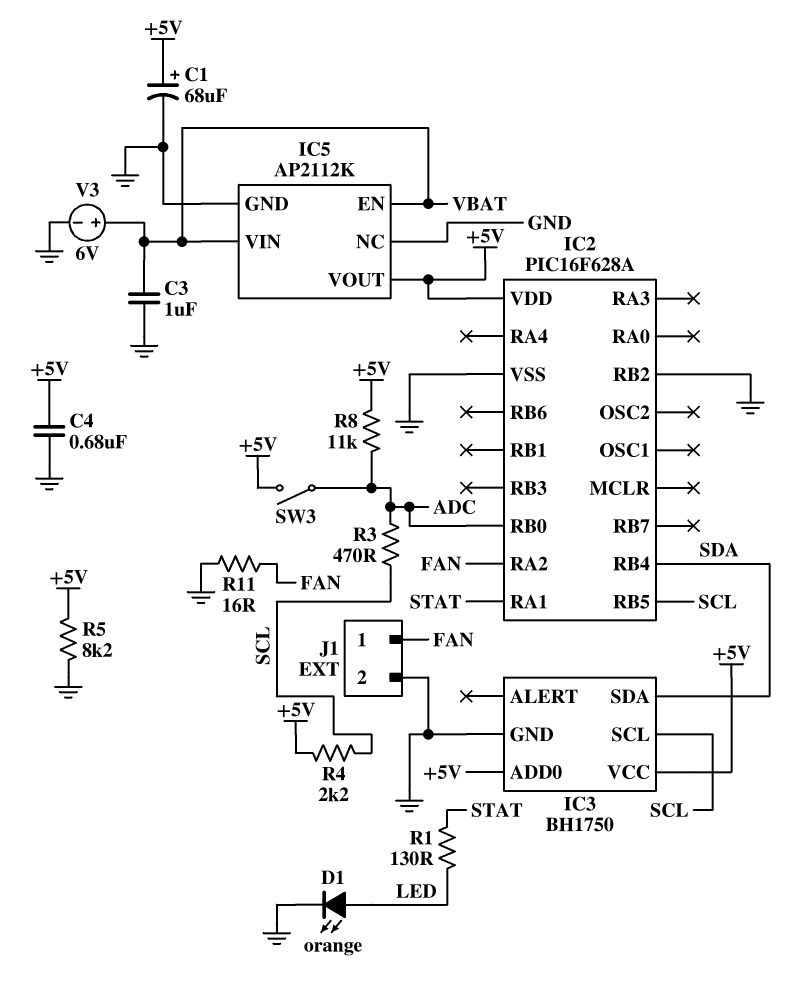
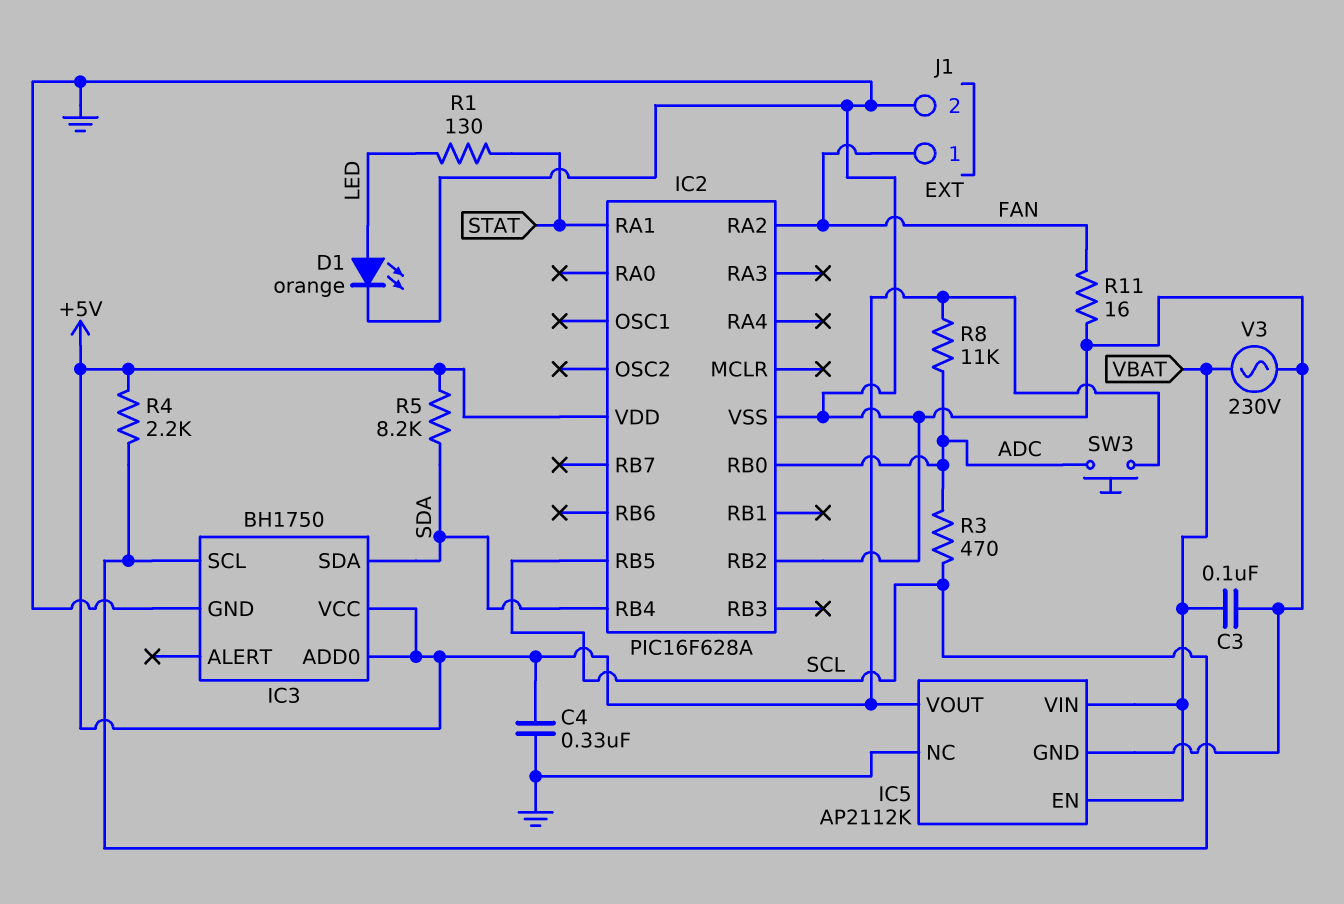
C1: 68uF (plus +5V, minus GND) -> none
C3: 1uF (GND, VBAT) -> 100nF (GND, VBAT)
C4: 680nF (+5V, GND) -> 330nF (+5V, GND)
R5: 8.2k (+5V, GND) -> 8.2k (+5V, SDA)
SW3: switch (+5V, ADC) -> button (+5V, ADC)
V3: 6V (plus VBAT, minus GND) -> AC 230V (GND, VBAT)

